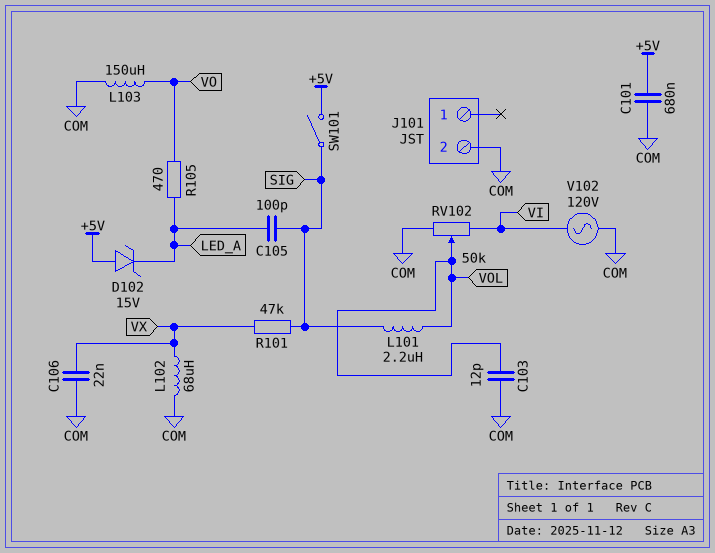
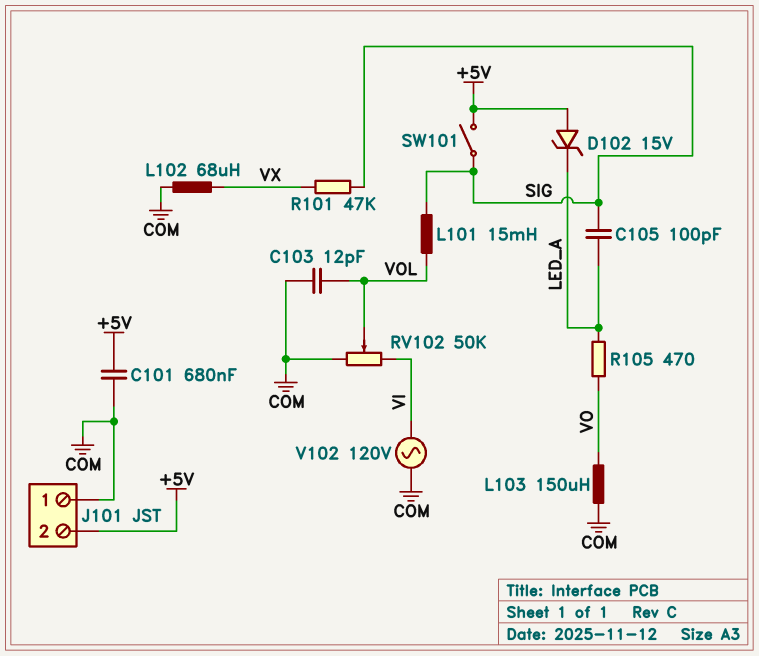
C106: 22nF (COM, VX) -> none
J101 pin 1: none -> COM
J101 pin 2: COM -> +5V
L101: 2.2uH (SIG, VOL) -> 15mH (SIG, VOL)

